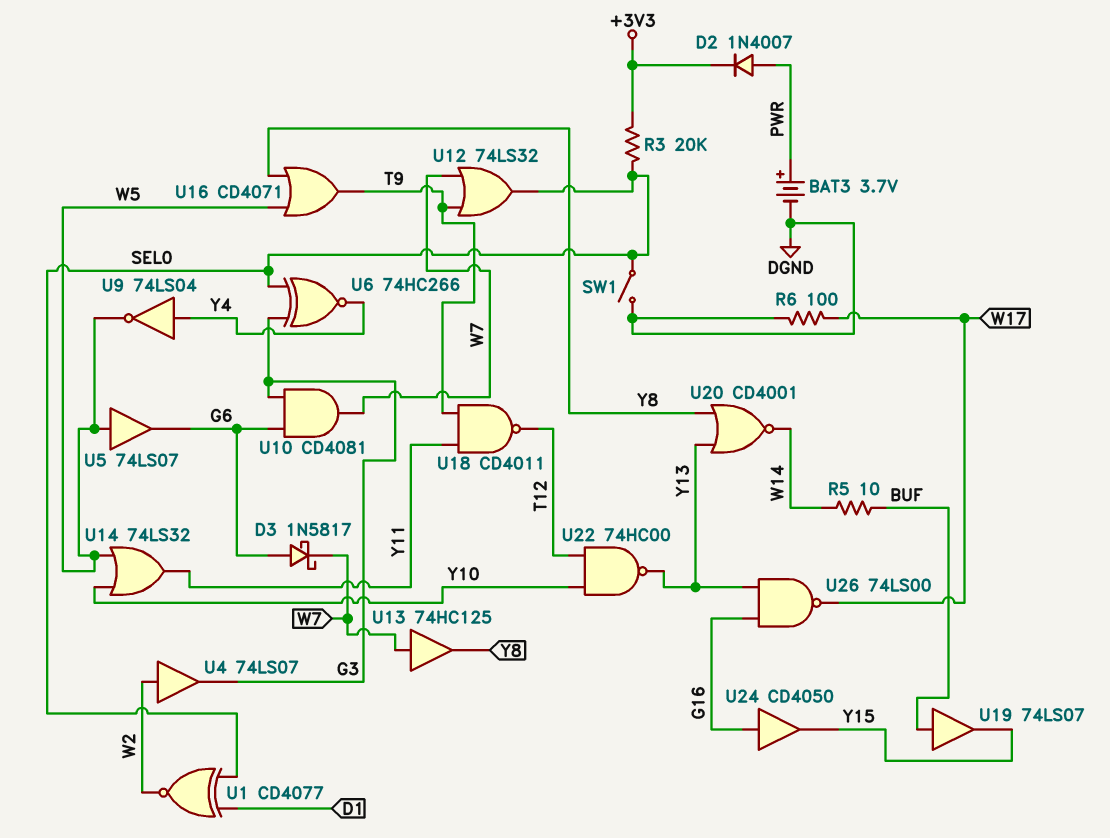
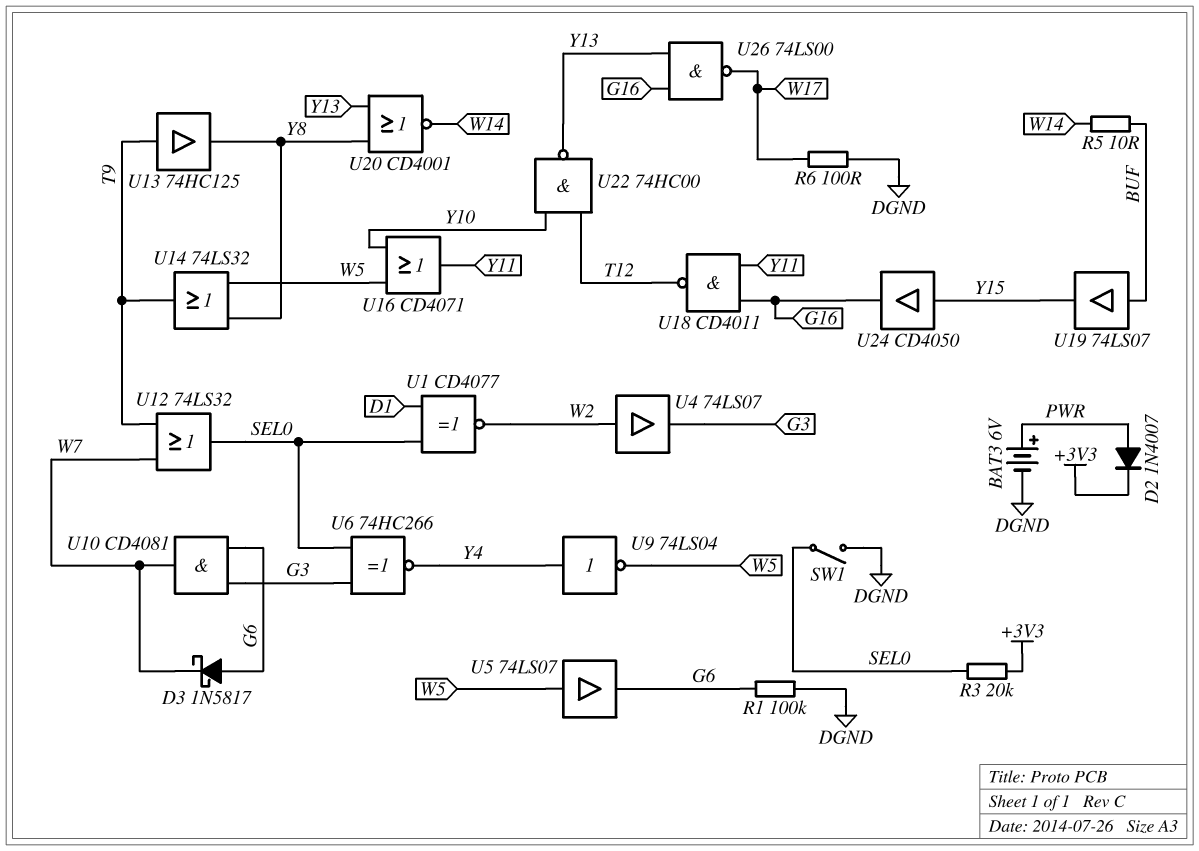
BAT3: 3.7V (plus PWR, minus DGND) -> 6V (plus PWR, minus DGND)
R1: none -> 100k (DGND, G6)
U13: buffer 74HC125 (in W7, out Y8) -> buffer 74HC125 (in T9, out Y8)
U14: OR 74LS32 (in W5, in Y10, out Y11) -> OR 74LS32 (in W5, in Y8, out T9)
U16: OR CD4071 (in W5, in Y8, out T9) -> OR CD4071 (in W5, in Y10, out Y11)
U18: NAND CD4011 (in T9, in Y11, out T12) -> NAND CD4011 (in G16, in Y11, out T12)
U24: buffer CD4050 (in G16, out Y15) -> buffer CD4050 (in Y15, out G16)

